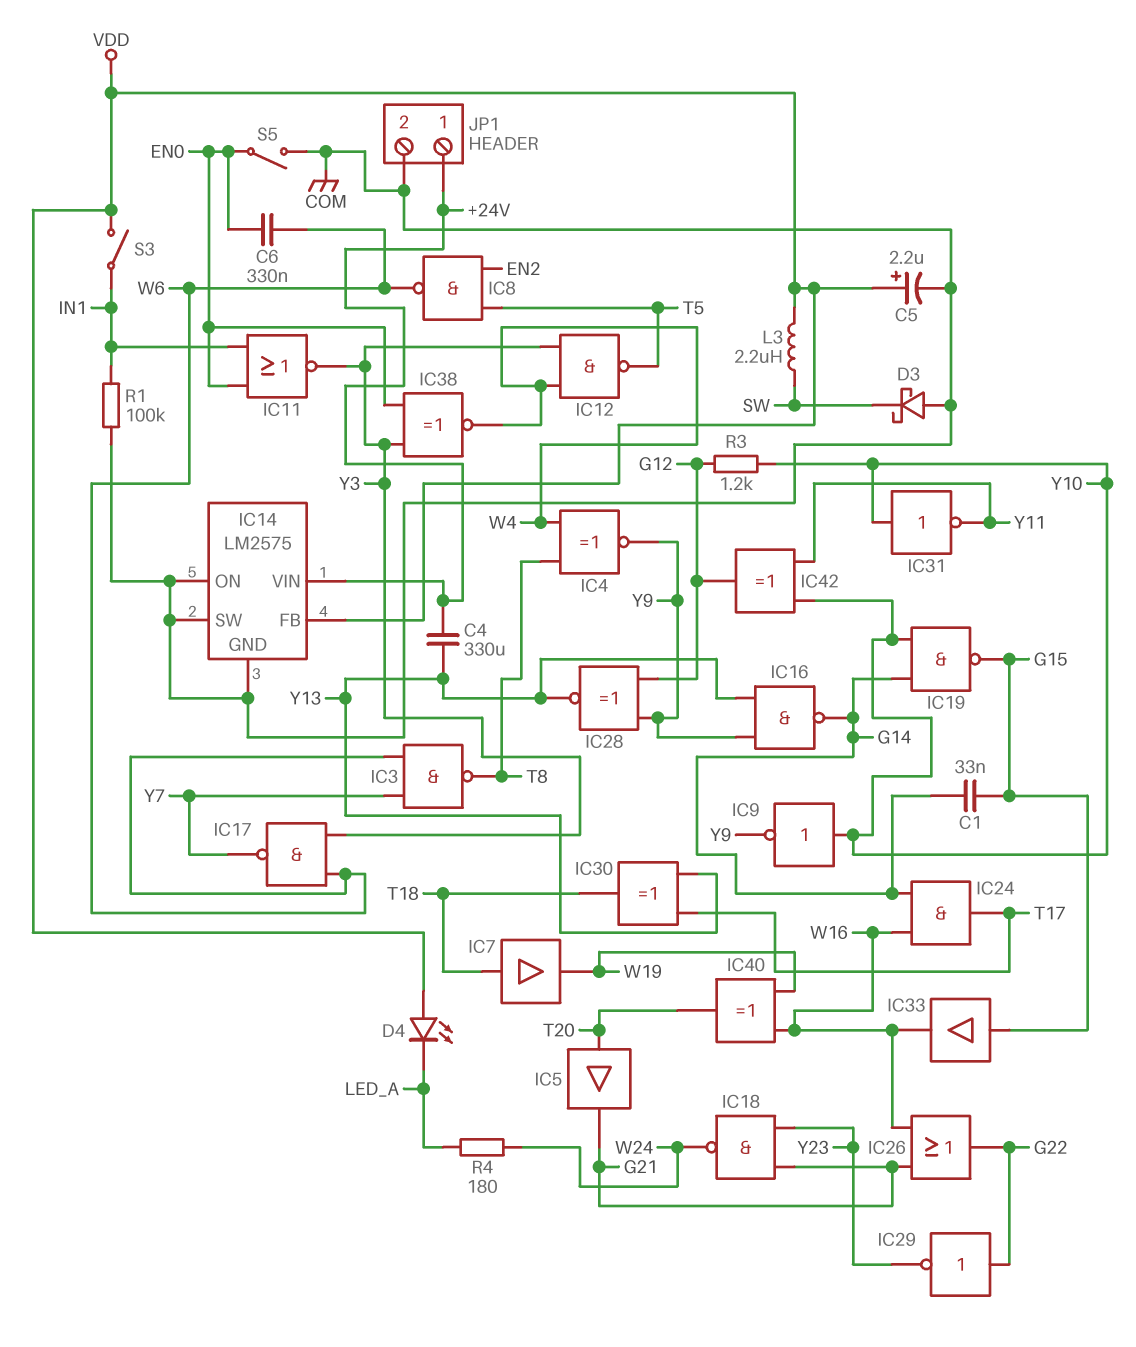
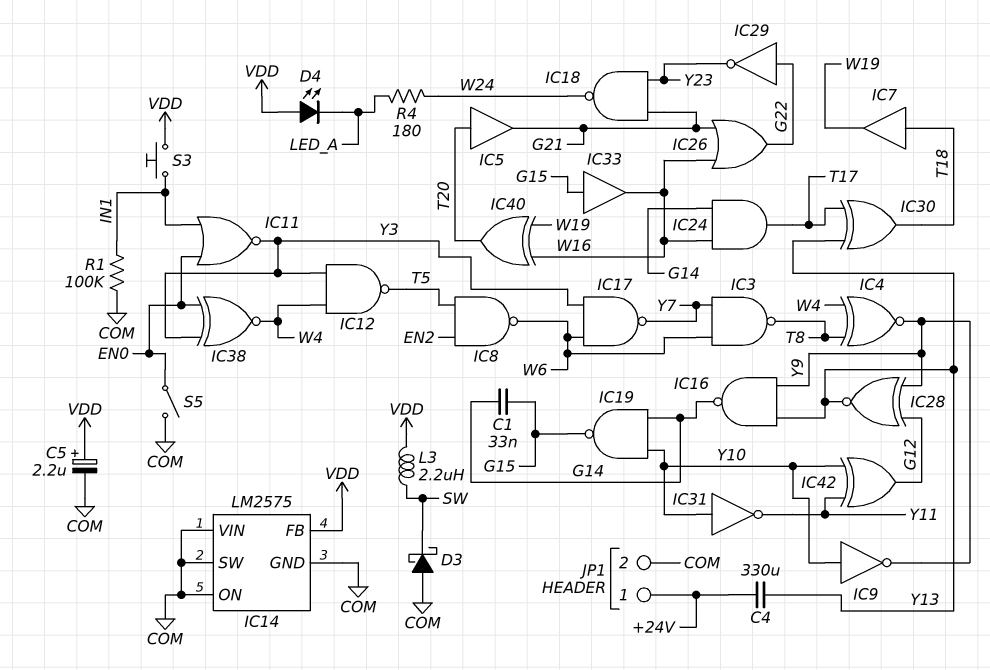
C6: 330nF (EN0, W6) -> none
IC14 pin VIN: +24V -> COM
R3: 1.2k (G12, Y10) -> none
S3: switch (IN1, VDD) -> button (IN1, VDD)

